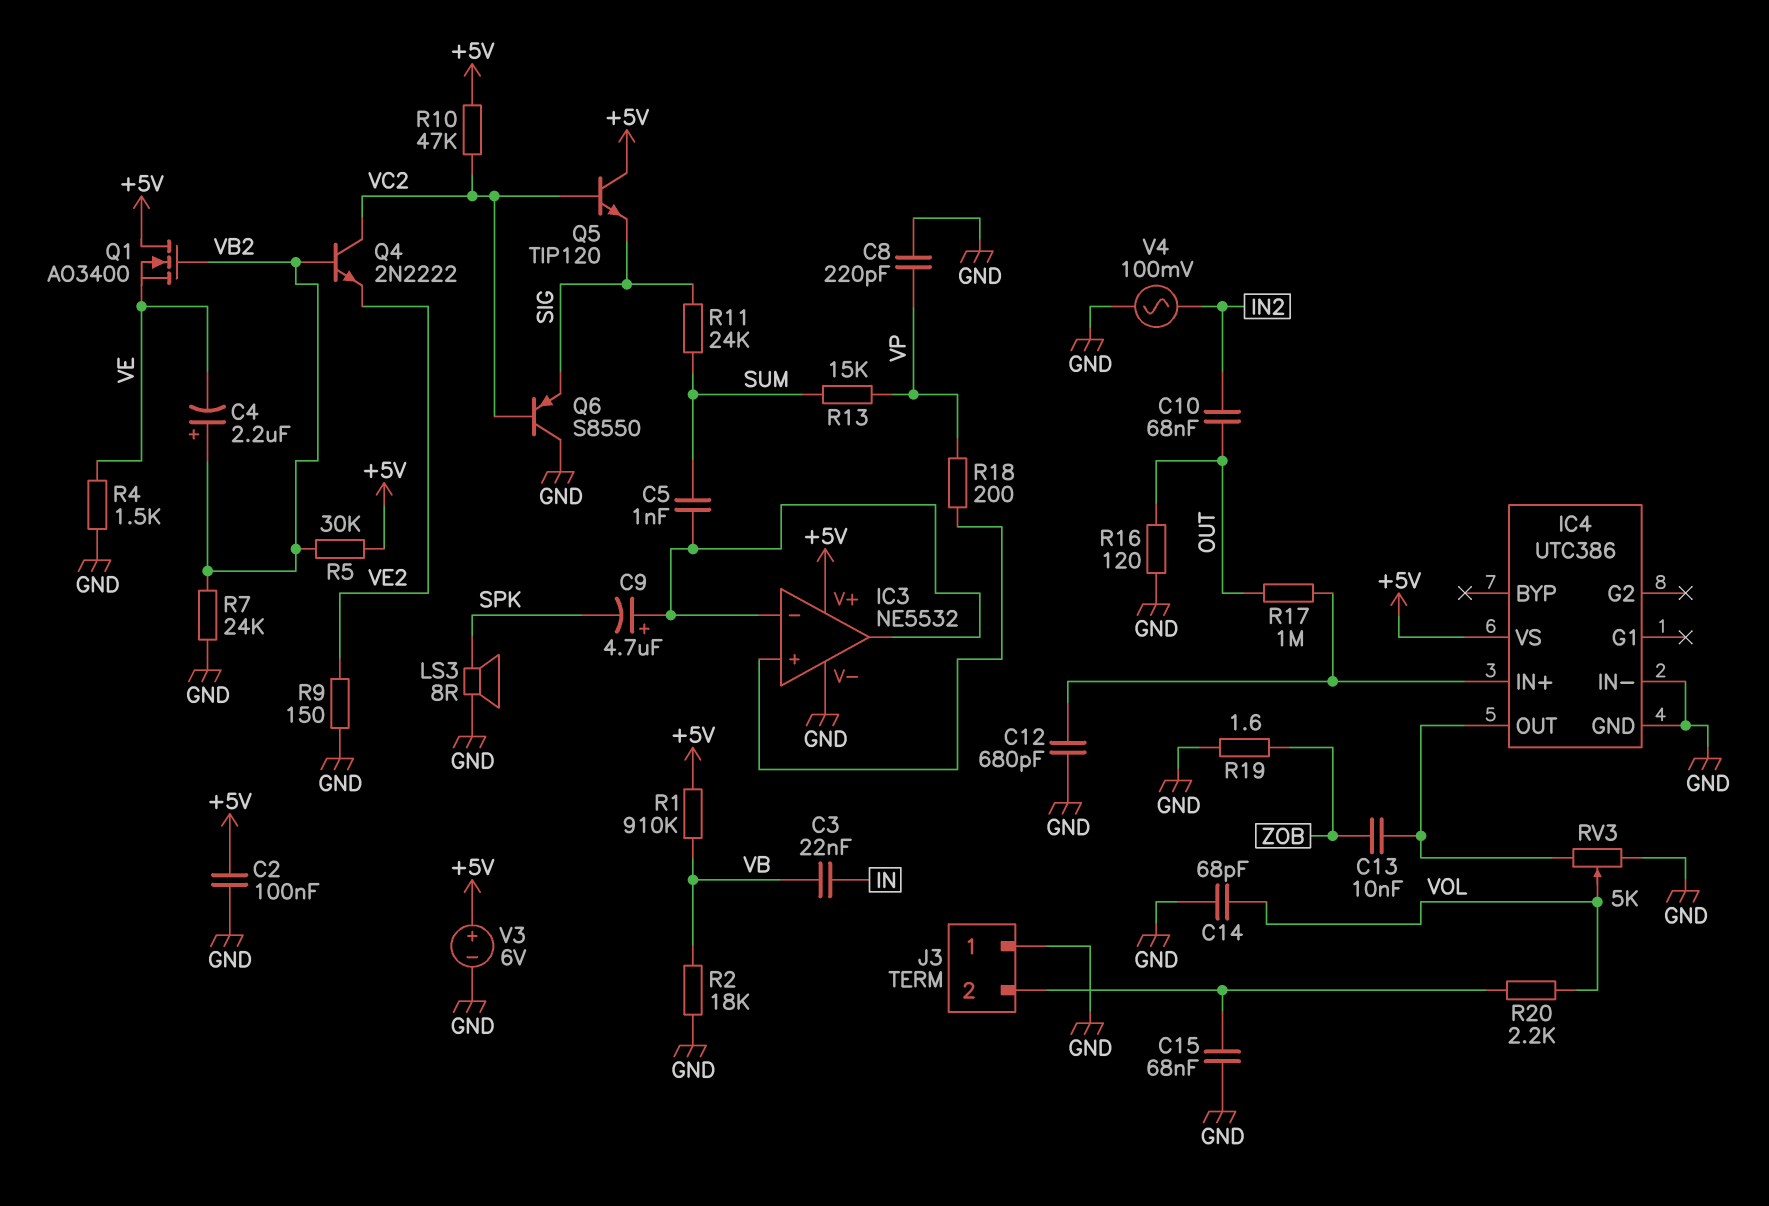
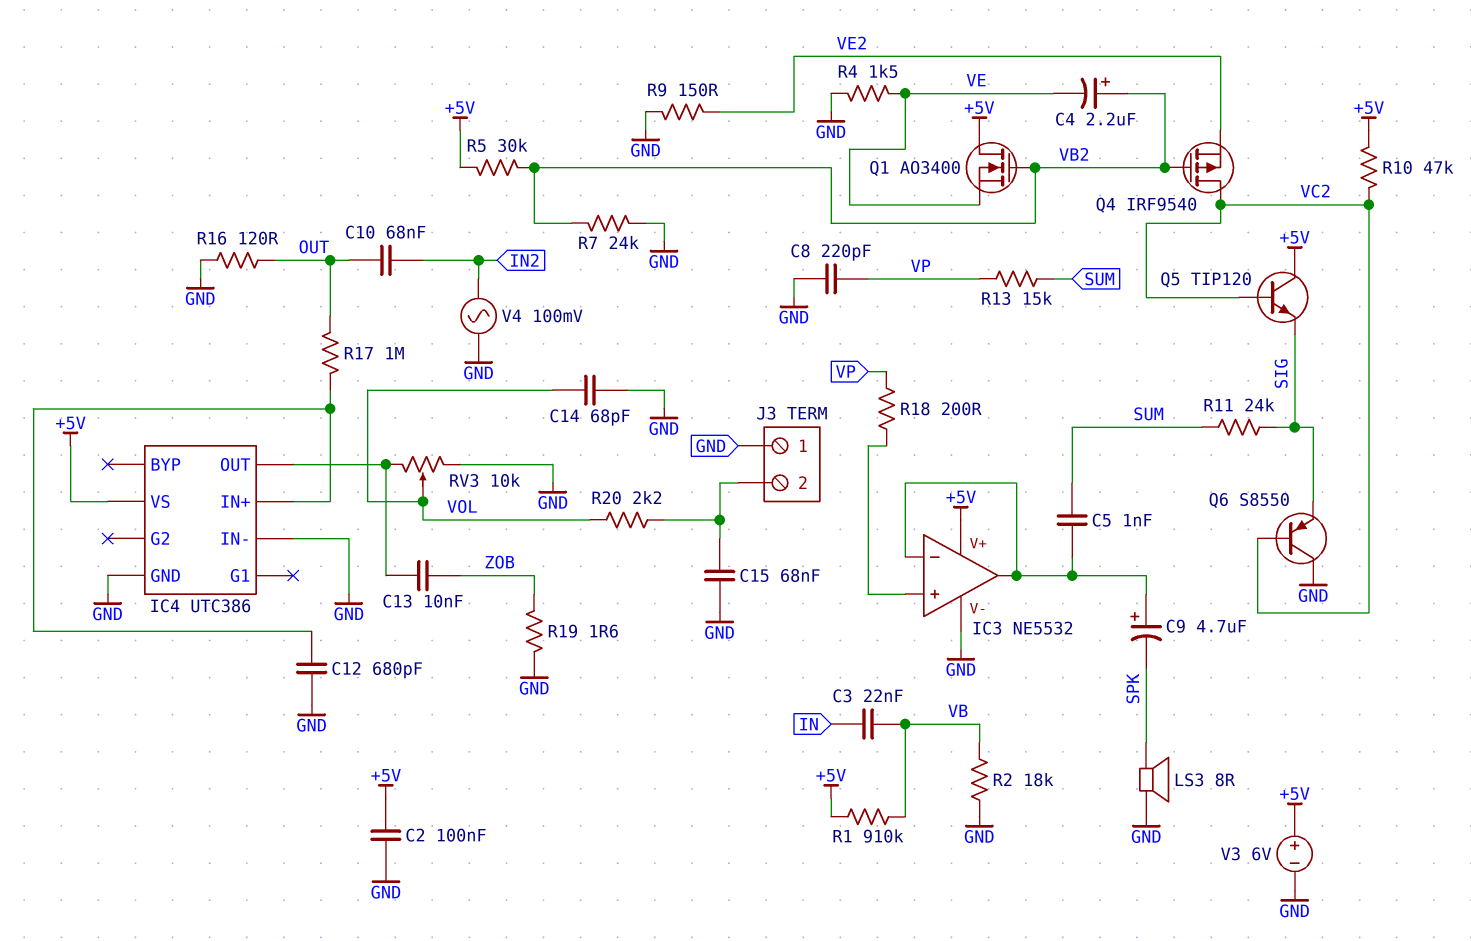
Q4: NPN 2N2222 (B VB2, C VC2, E VE2) -> PMOS IRF9540 (G VB2, D VC2, S VE2)
RV3: 5k (GND, IC4/OUT, wiper VOL) -> 10k (GND, IC4/OUT, wiper VOL)

